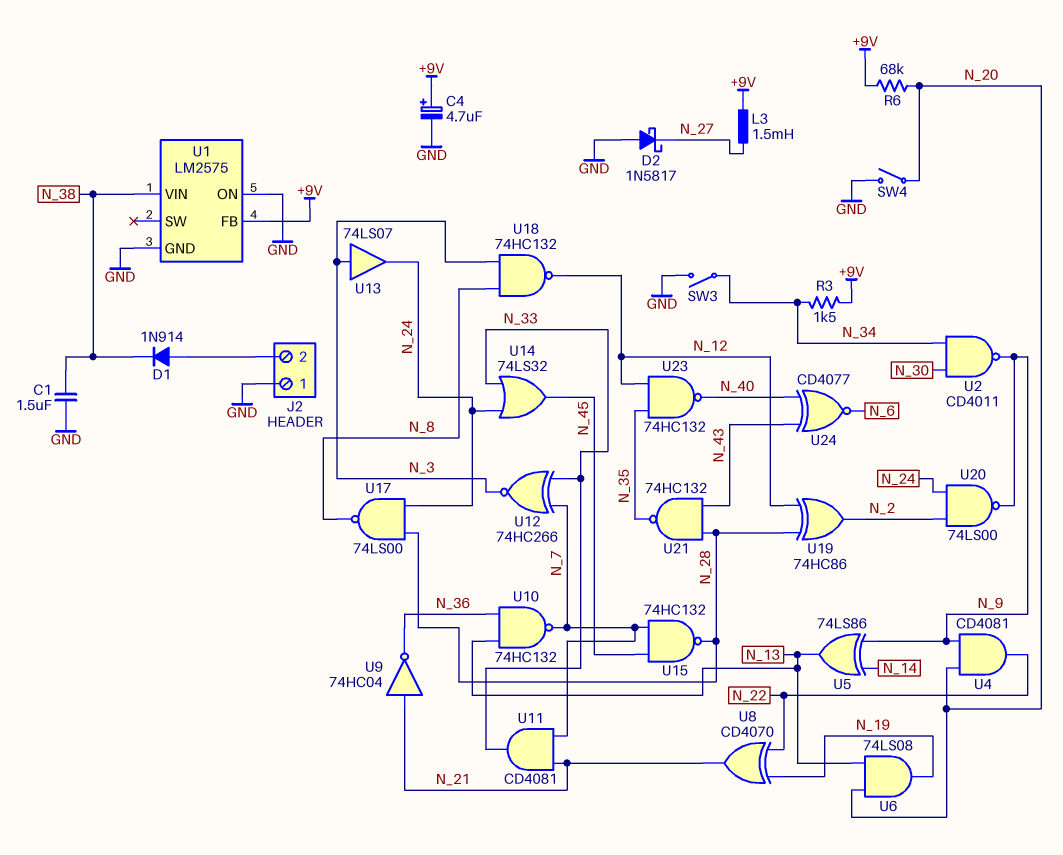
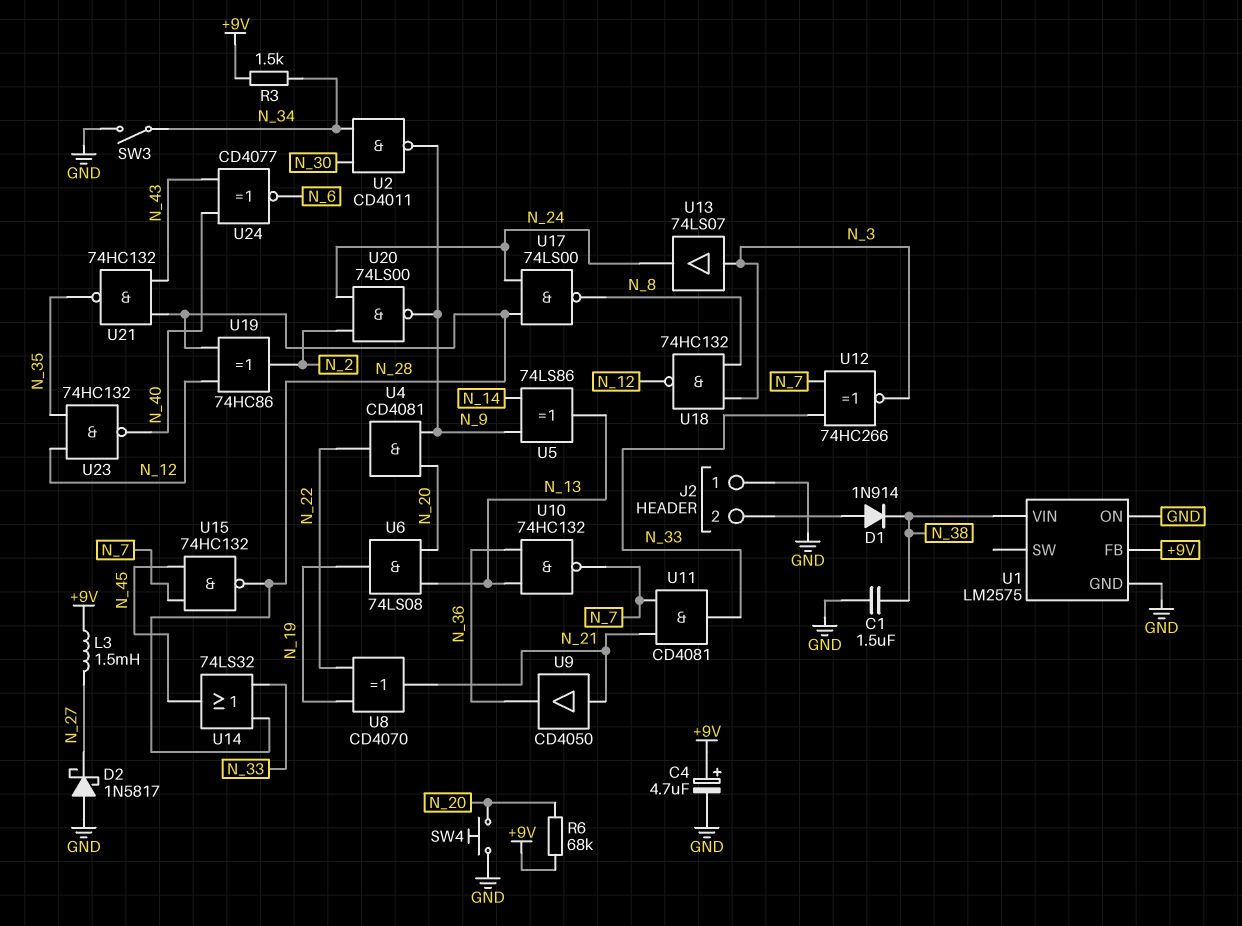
SW4: switch (GND, N_20) -> button (GND, N_20)
U9: NOT 74HC04 (in N_21, out N_36) -> buffer CD4050 (in N_21, out N_36)
U14: OR 74LS32 (in N_24, in N_33, out N_45) -> OR 74LS32 (in N_28, in N_33, out N_45)

